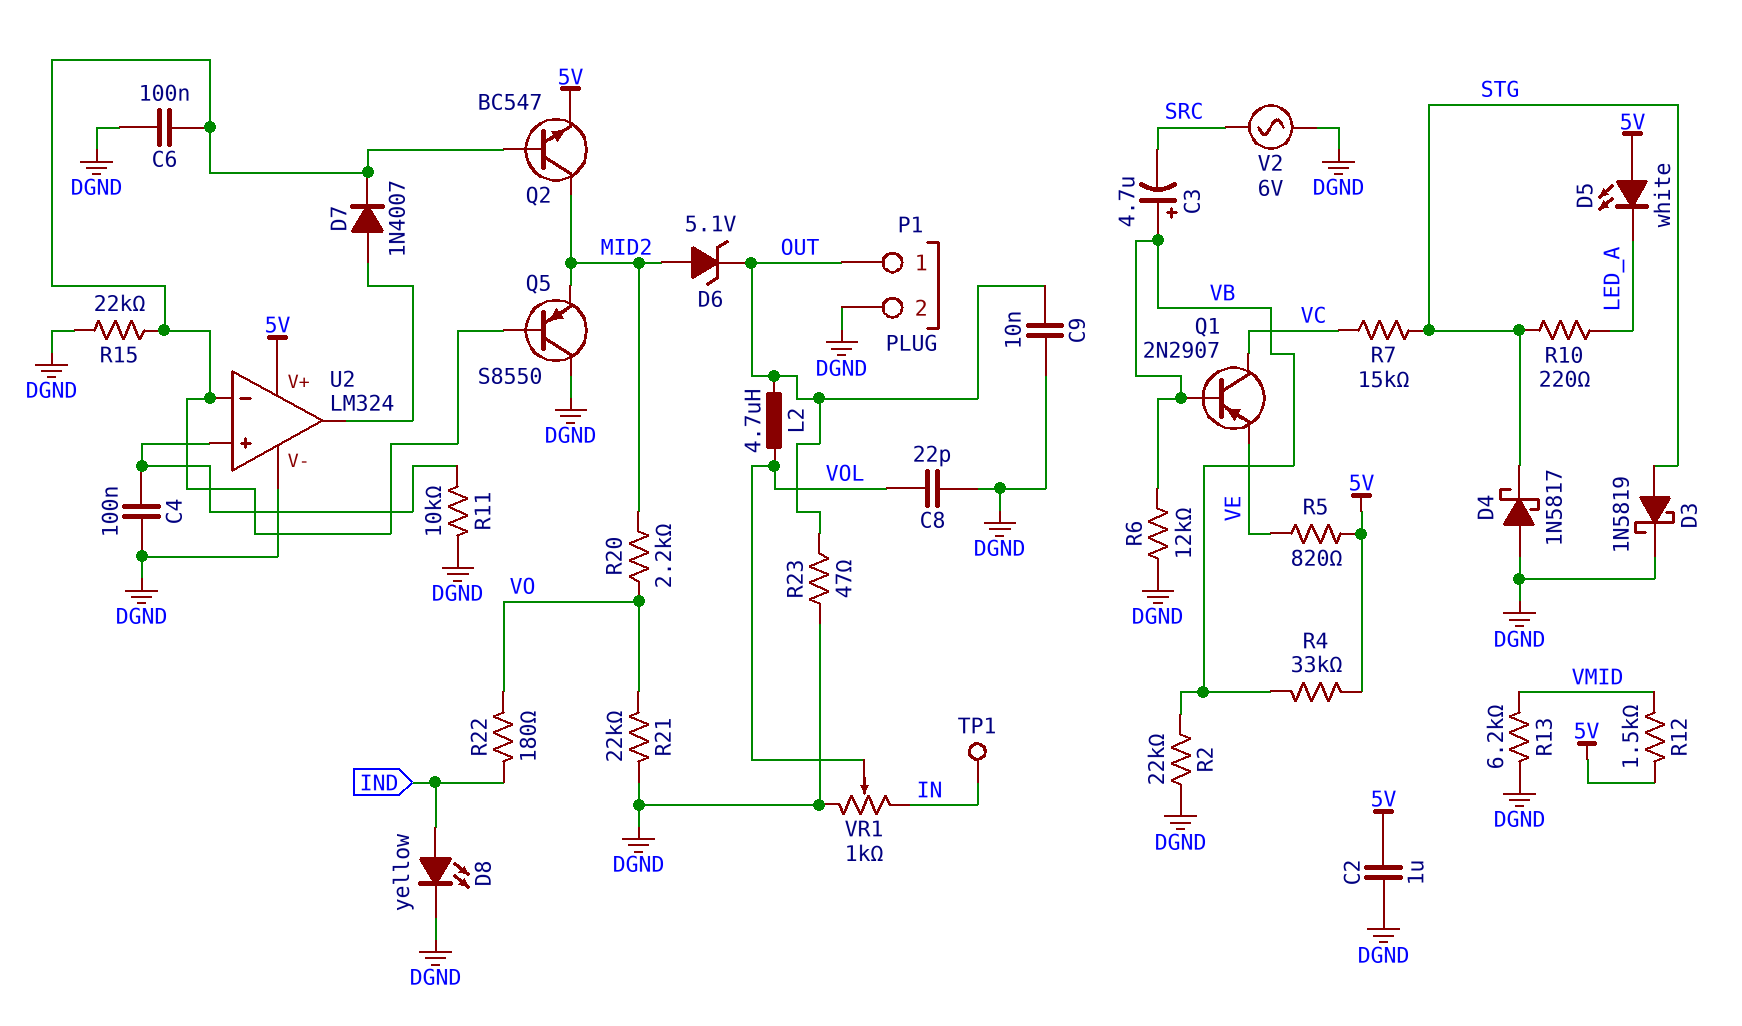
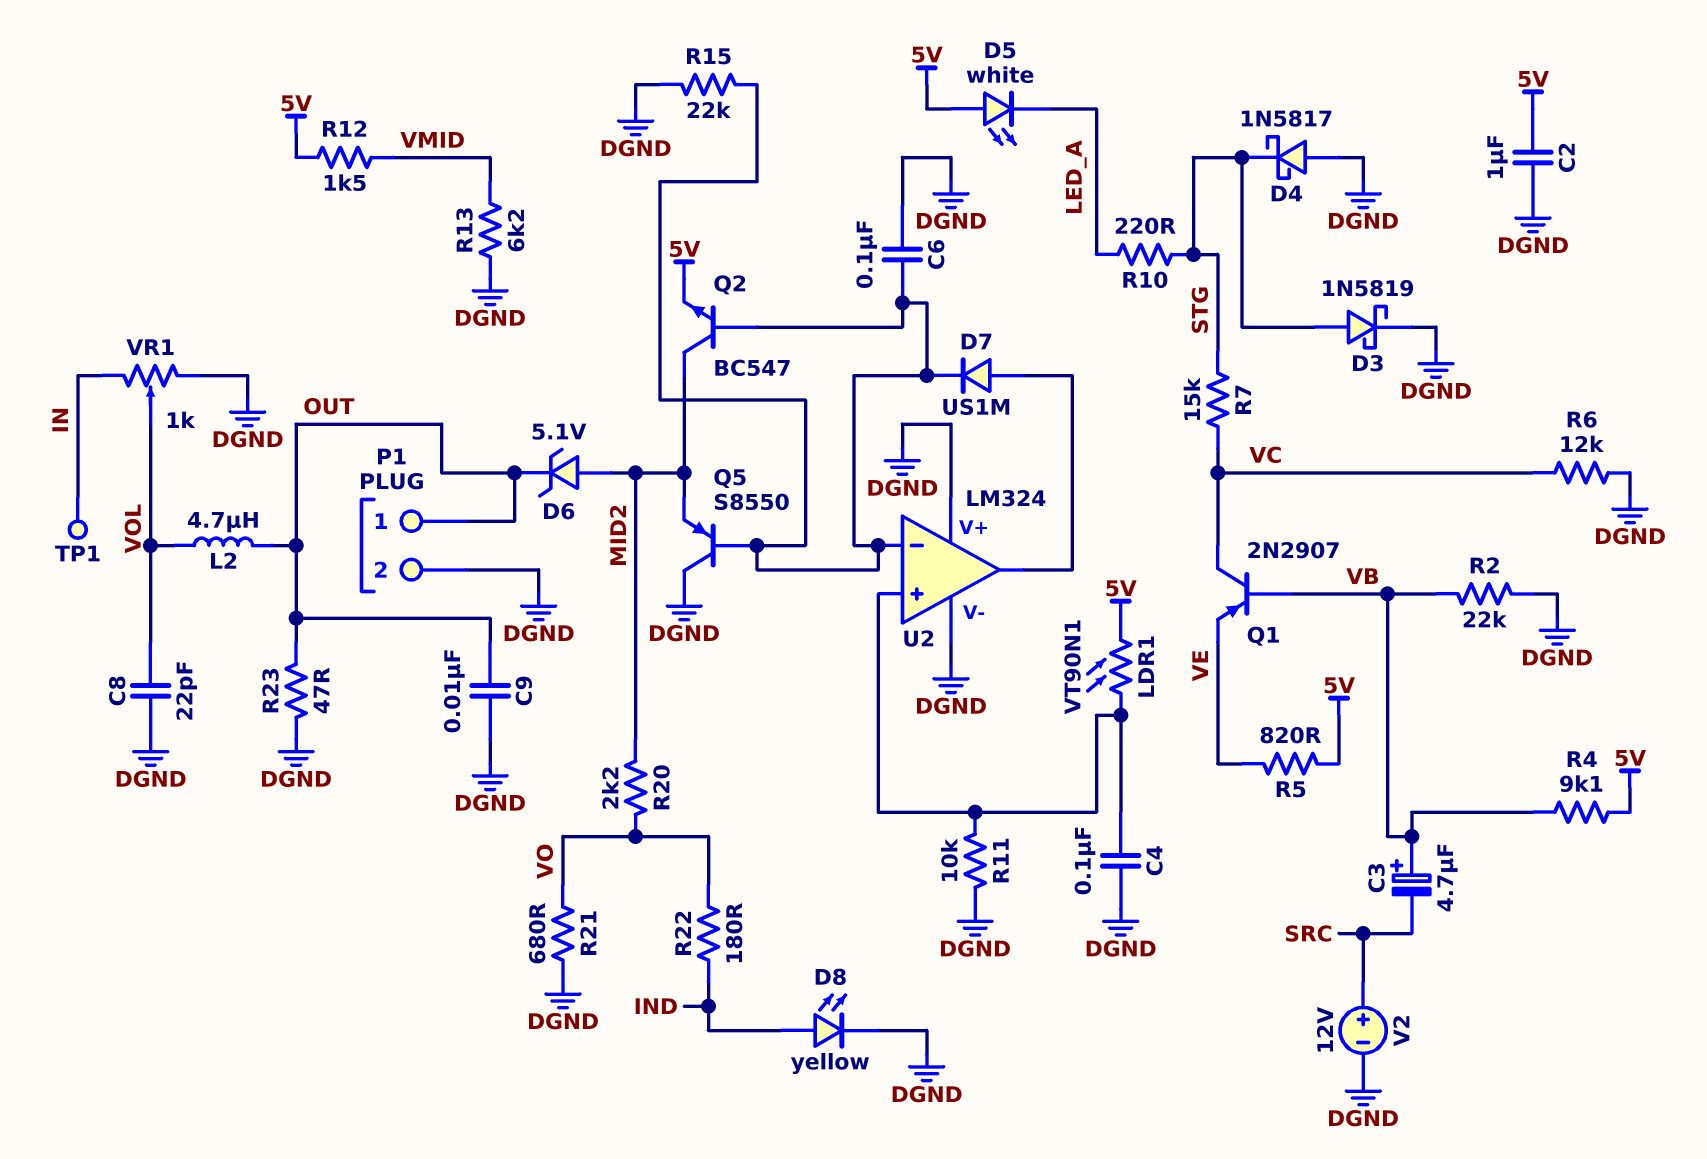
D7: diode 1N4007 (A U2/out, K U2/in-) -> diode US1M (A U2/out, K U2/in-)
LDR1: none -> VT90N1 (5V, U2/in+)
R4: 33k (5V, VB) -> 9.1k (5V, VB)
R6: 12k (DGND, VB) -> 12k (DGND, VC)
R21: 22k (DGND, VO) -> 680 (DGND, VO)
U2 pin V+: 5V -> DGND
V2: AC 6V (DGND, SRC) -> 12V (plus SRC, minus DGND)

